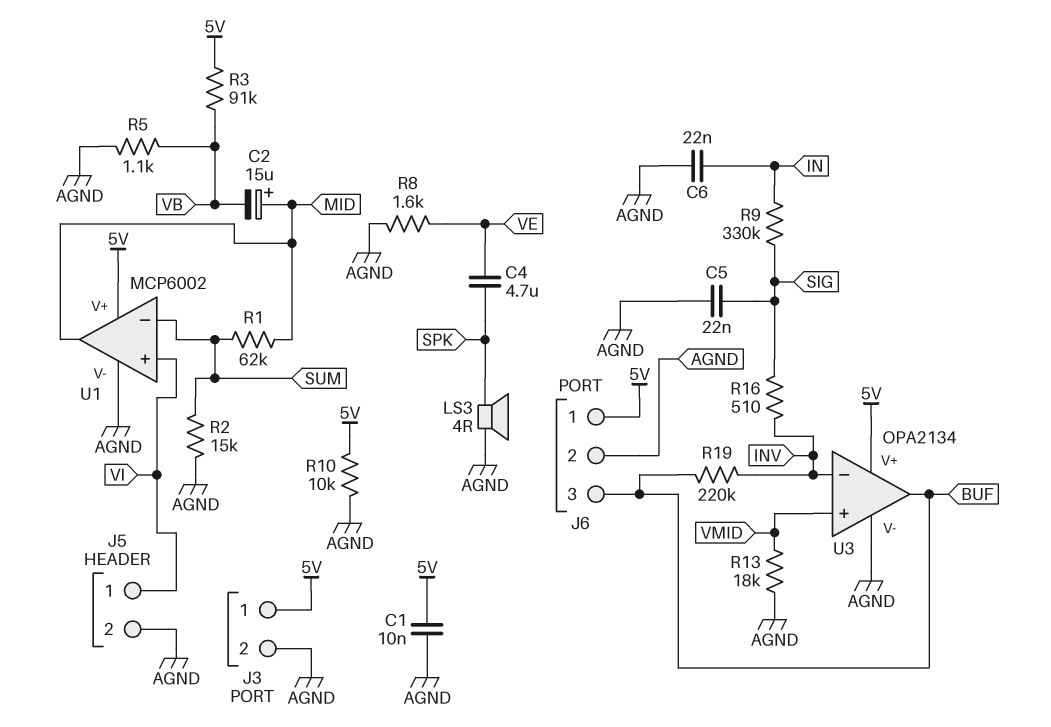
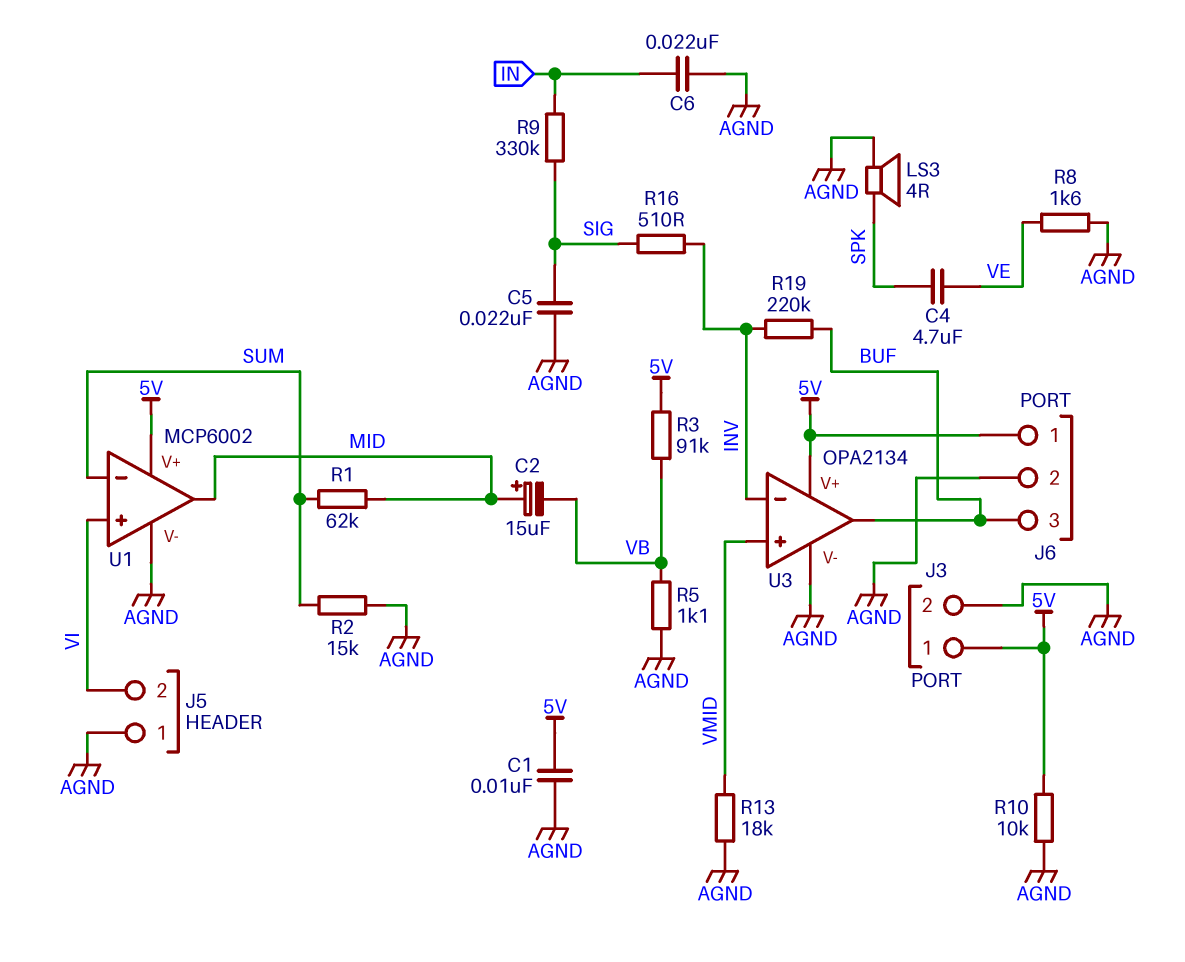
J5 pin 1: VI -> AGND
J5 pin 2: AGND -> VI

